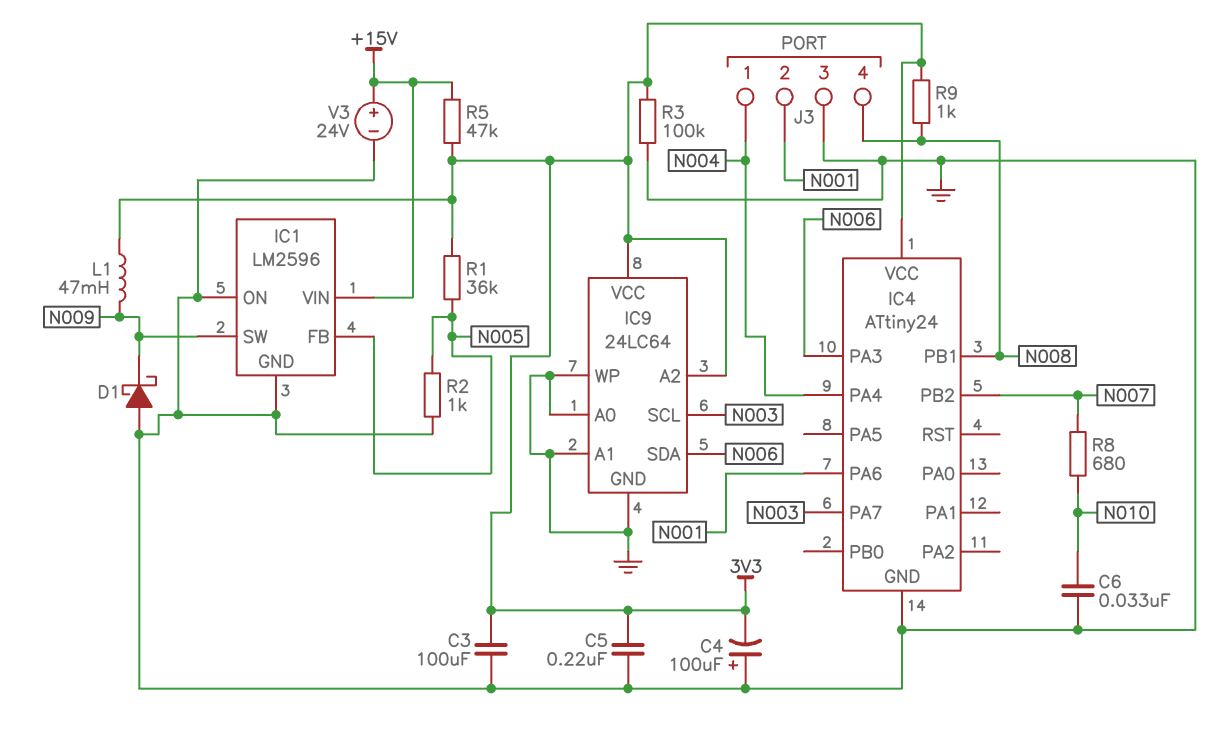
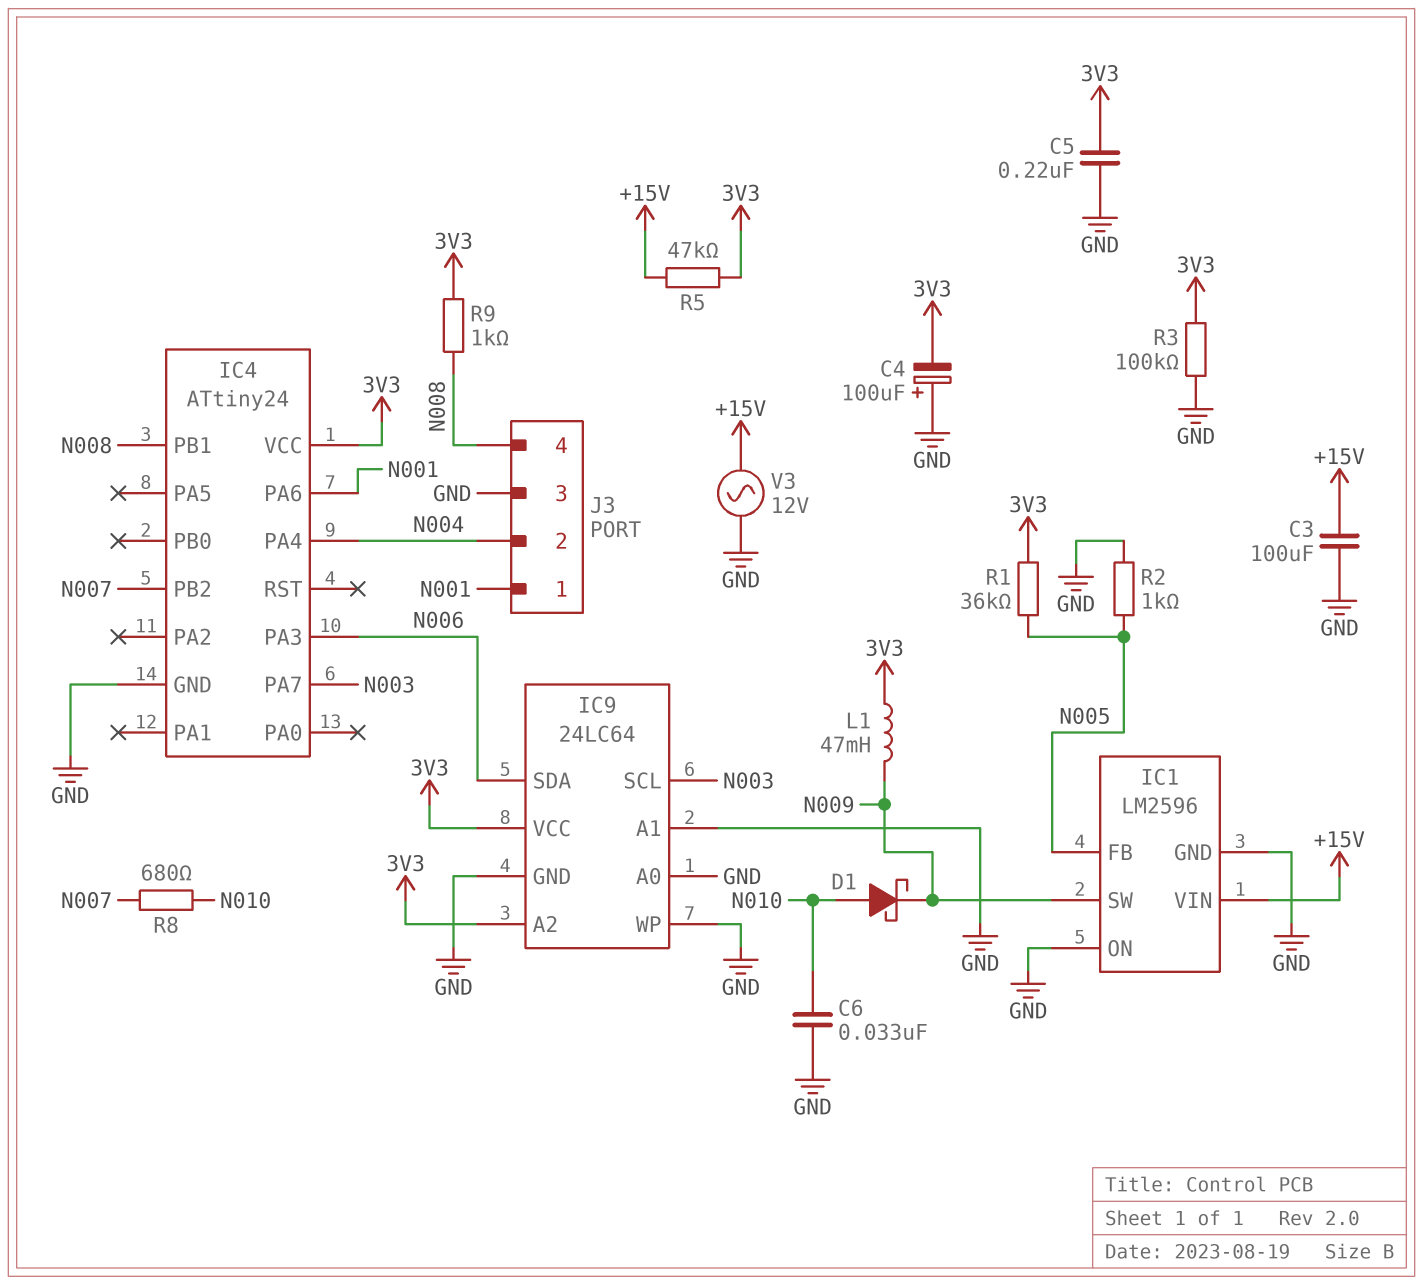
C3: 100uF (3V3, GND) -> 100uF (+15V, GND)
D1: schottky (A GND, K N009) -> schottky (A N010, K N009)
J3 pin 1: N004 -> N001
J3 pin 2: N001 -> N004
V3: 24V (plus +15V, minus GND) -> AC 12V (+15V, GND)

